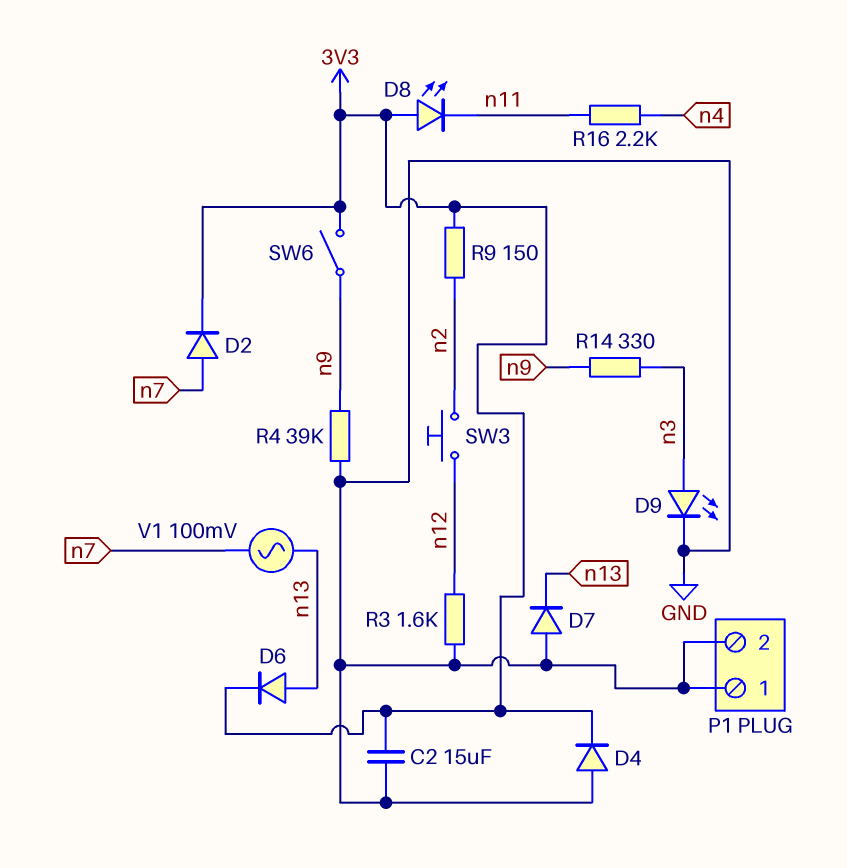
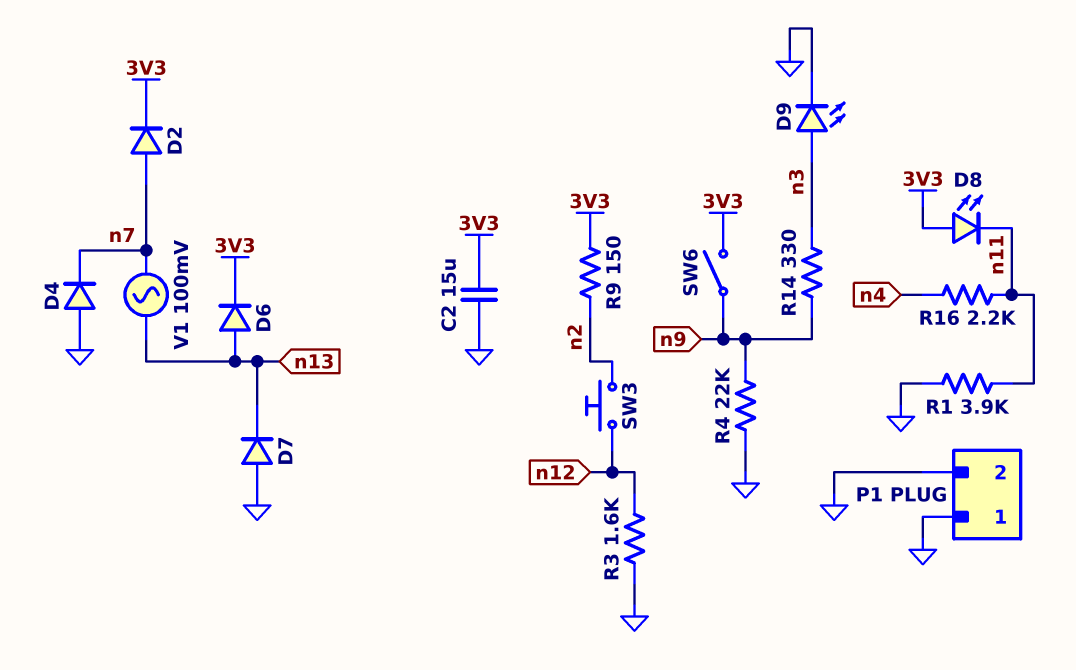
D4: diode (A GND, K 3V3) -> diode (A GND, K n7)
R1: none -> 3.9k (GND, n11)
R4: 39k (GND, n9) -> 22k (GND, n9)

